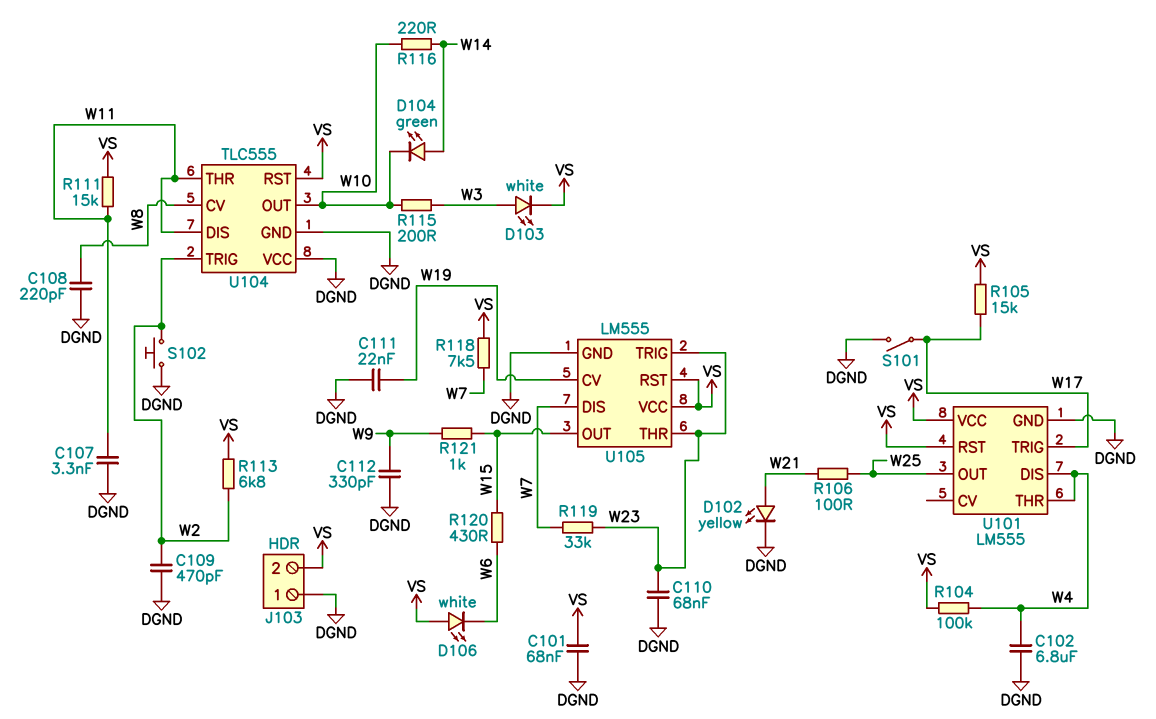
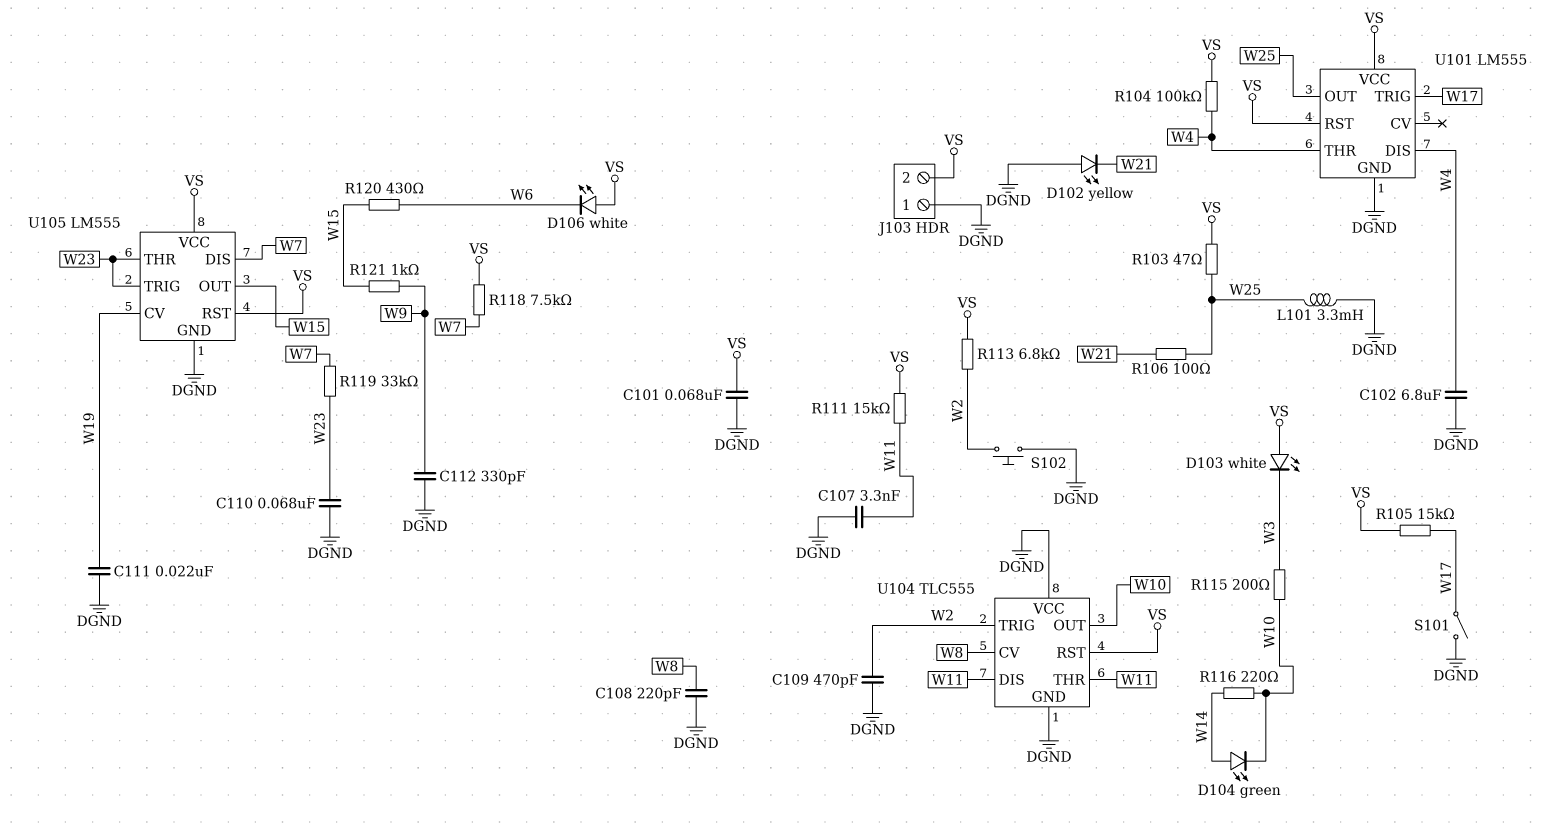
D102: LED yellow (A W21, K DGND) -> LED yellow (A DGND, K W21)
D103: LED white (A W3, K VS) -> LED white (A VS, K W3)
L101: none -> 3.3mH (DGND, W25)
R103: none -> 47 (VS, W25)

